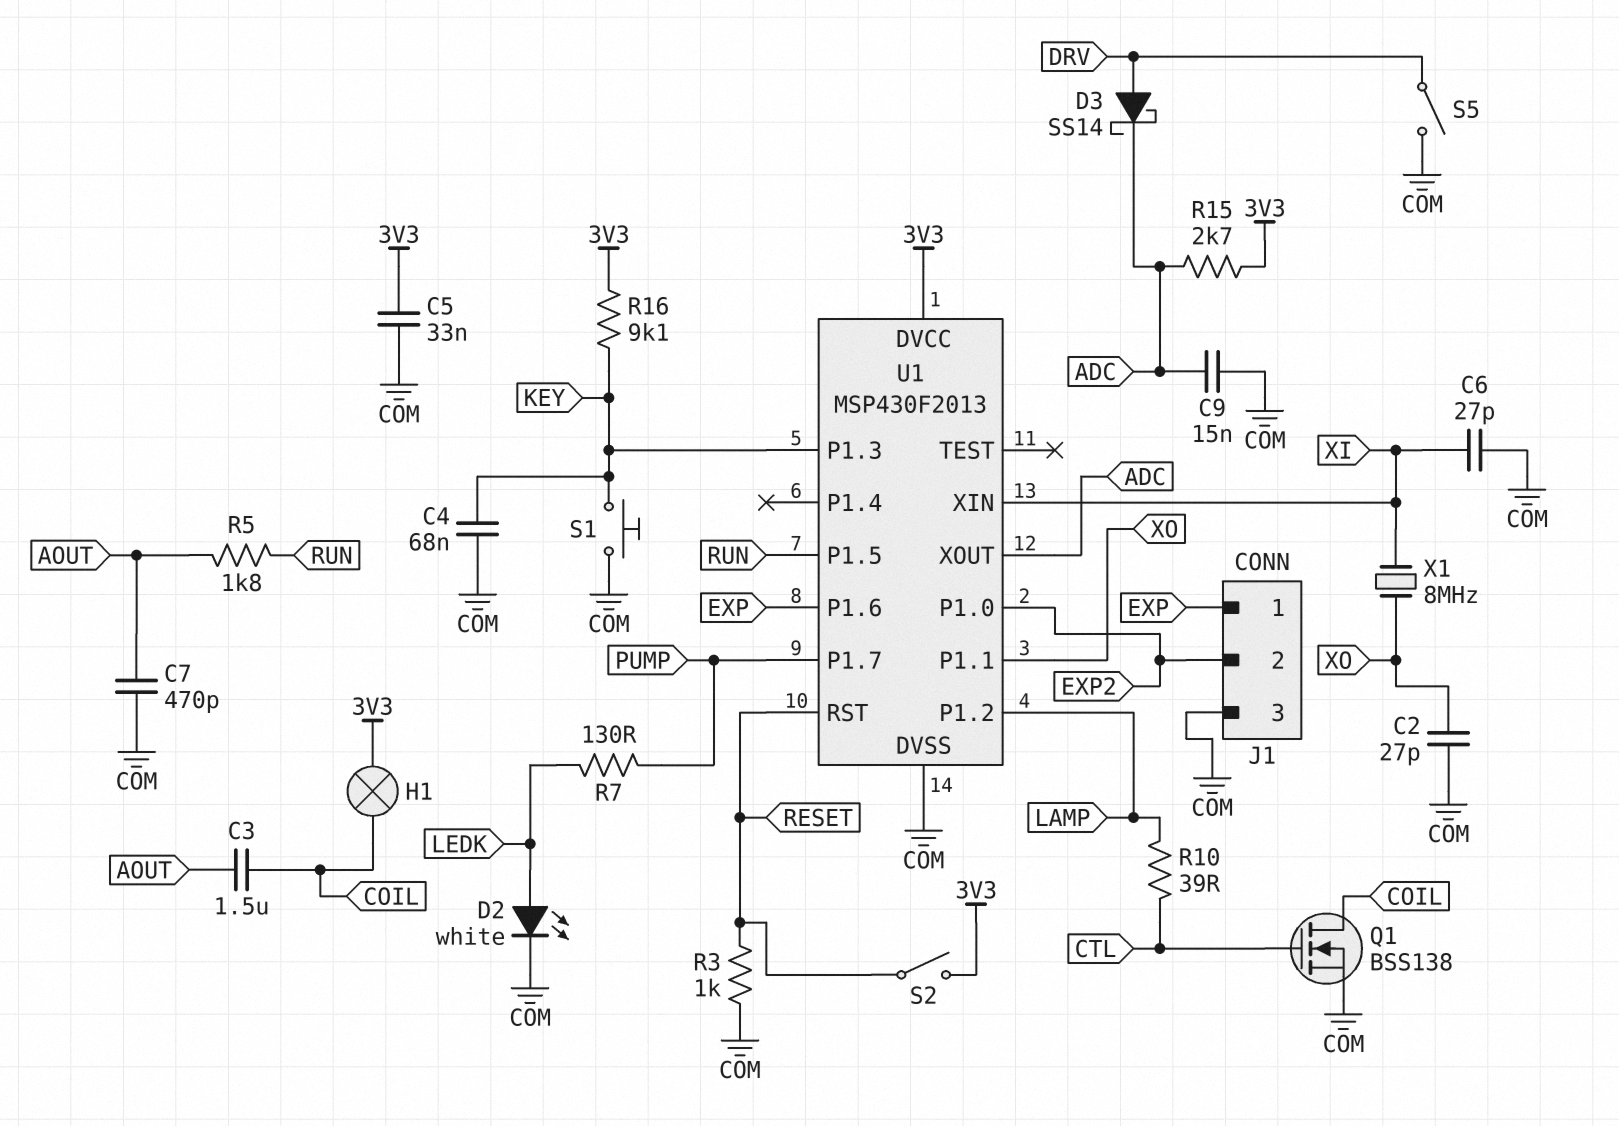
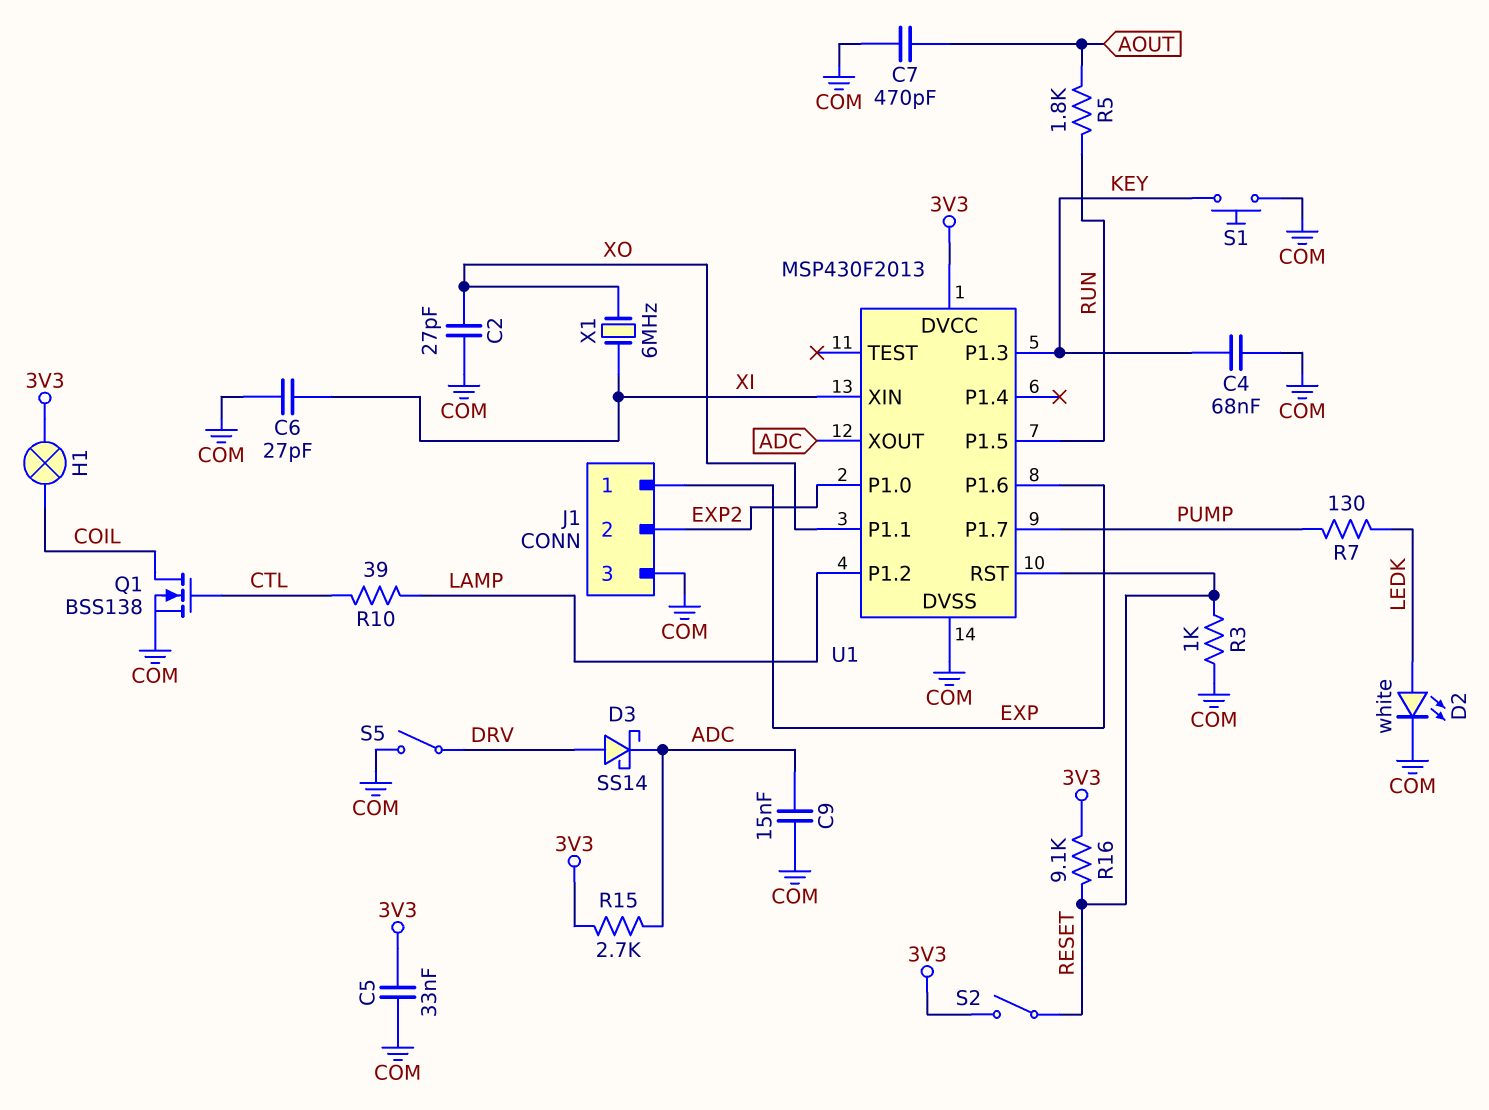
C3: 1.5uF (AOUT, COIL) -> none
R16: 9.1k (3V3, KEY) -> 9.1k (3V3, RESET)
X1: 8MHz (XI, XO) -> 6MHz (XI, XO)

